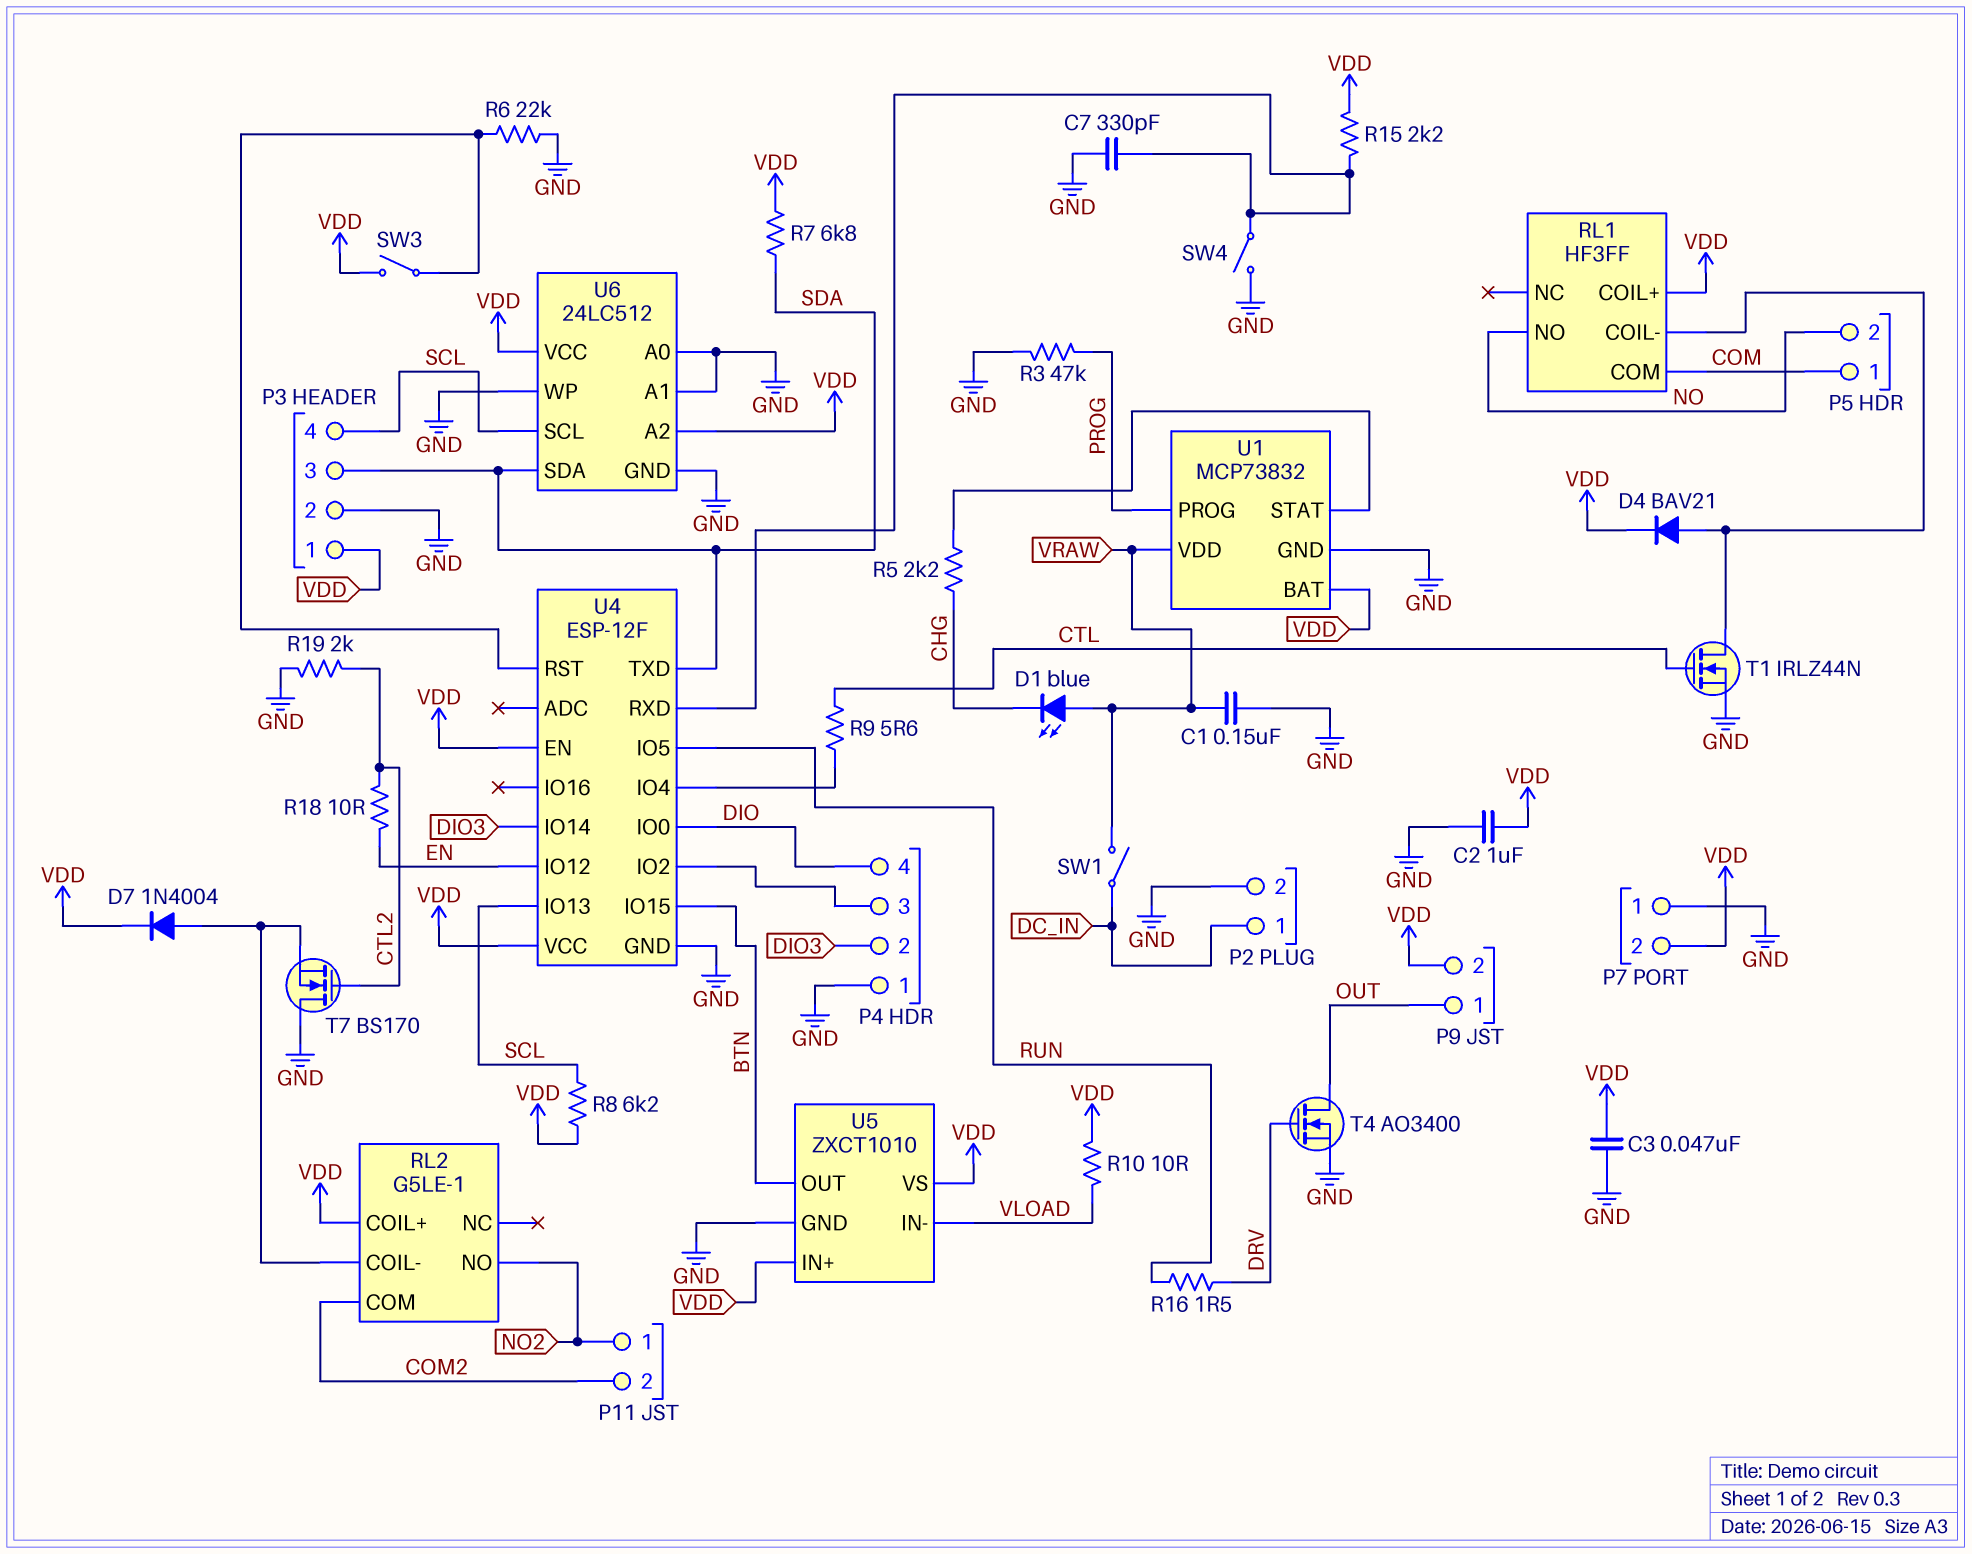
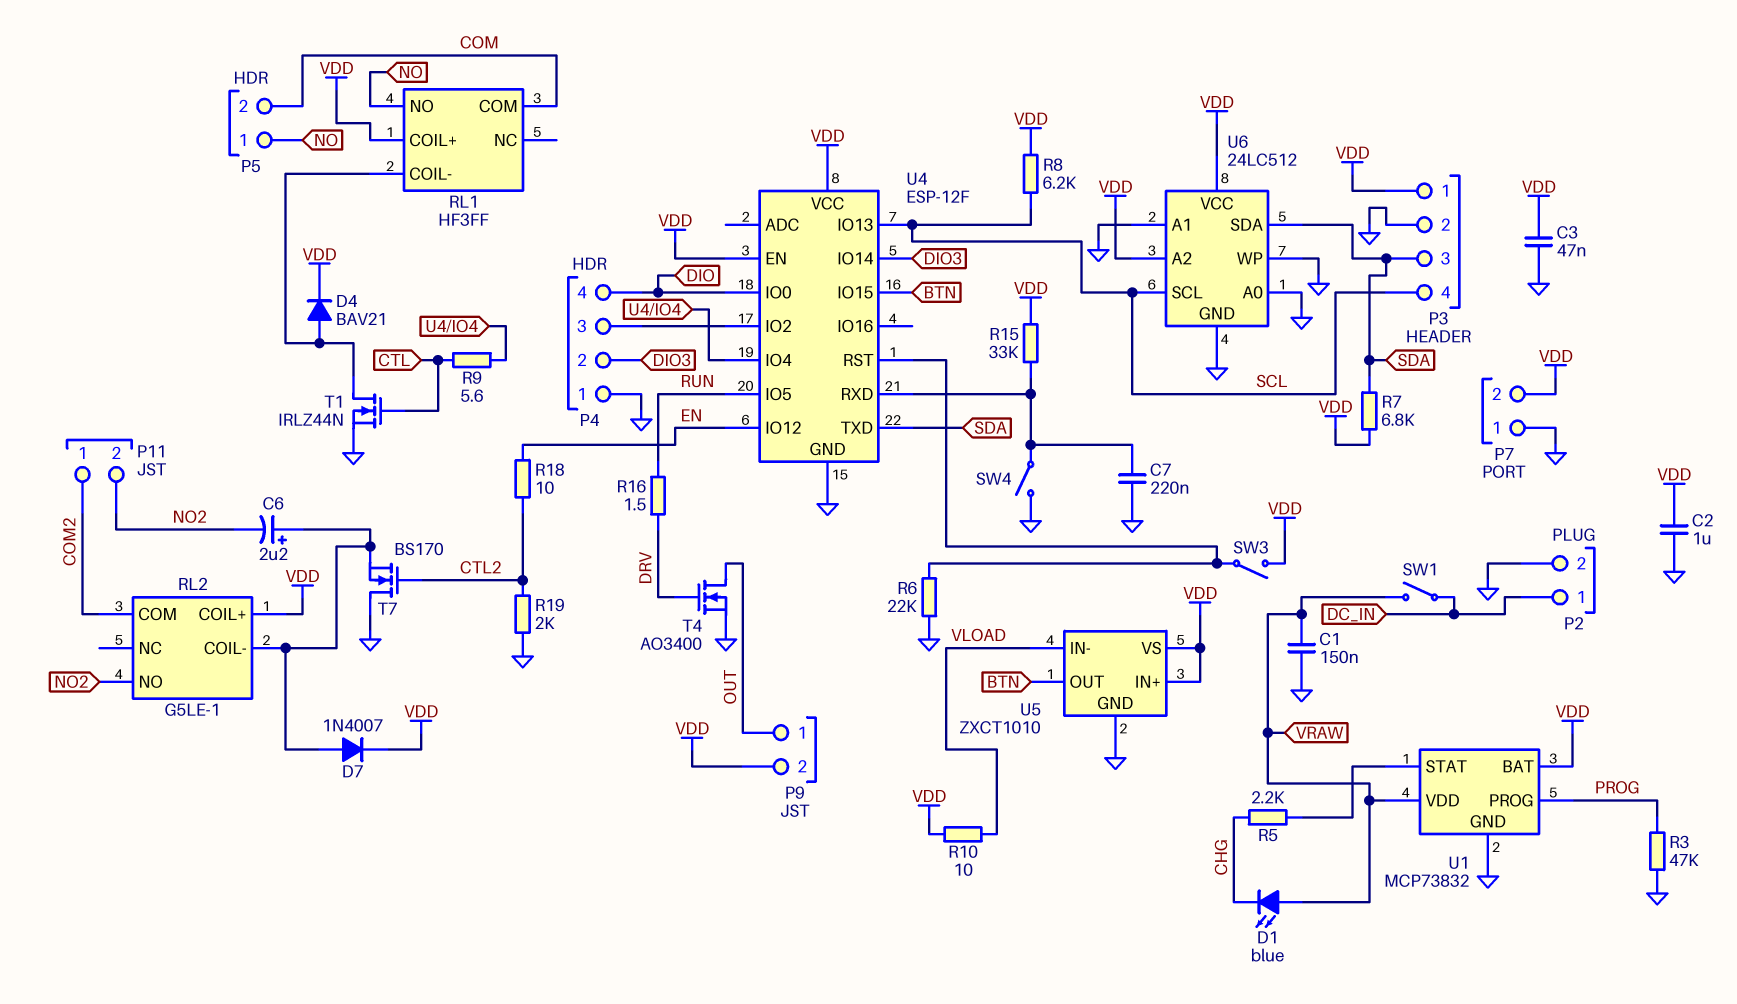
C6: none -> 2.2uF (plus RL2/COIL-, minus NO2)
C7: 330pF (GND, U4/RXD) -> 220nF (GND, U4/RXD)
D7: diode 1N4004 (A RL2/COIL-, K VDD) -> diode 1N4007 (A RL2/COIL-, K VDD)
P5 pin 1: COM -> NO
P5 pin 2: NO -> COM
P11 pin 1: NO2 -> COM2
P11 pin 2: COM2 -> NO2
R15: 2.2k (U4/RXD, VDD) -> 33k (U4/RXD, VDD)

